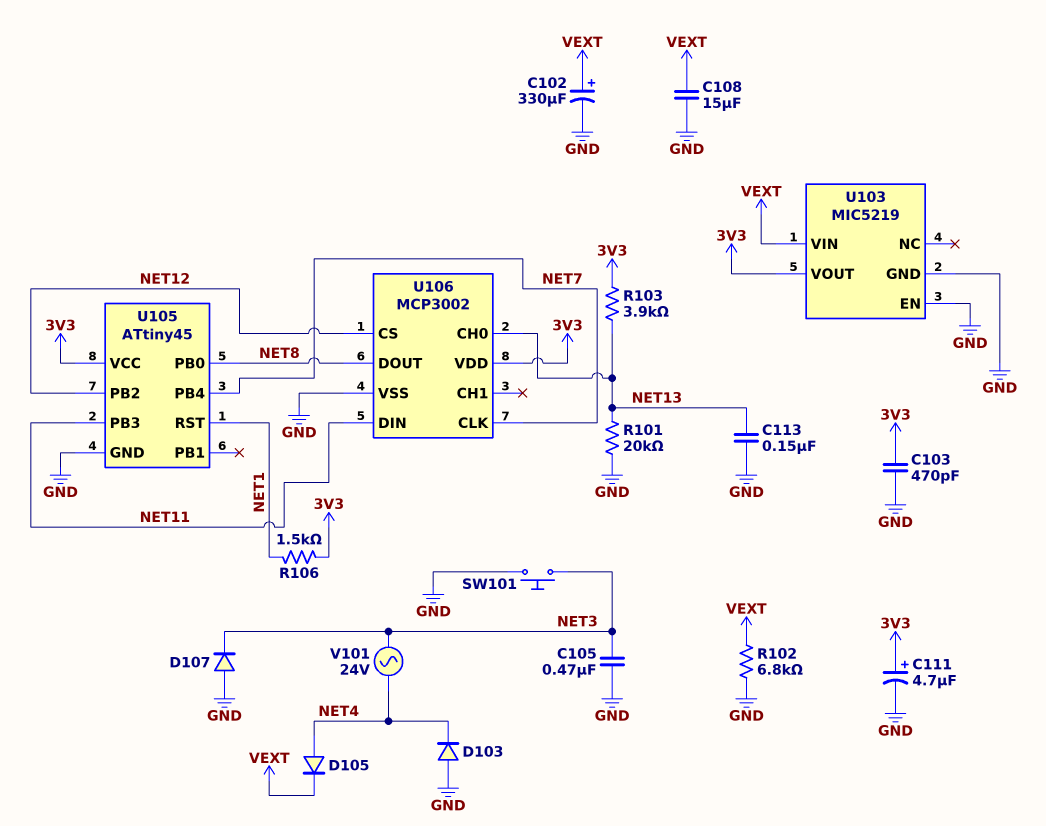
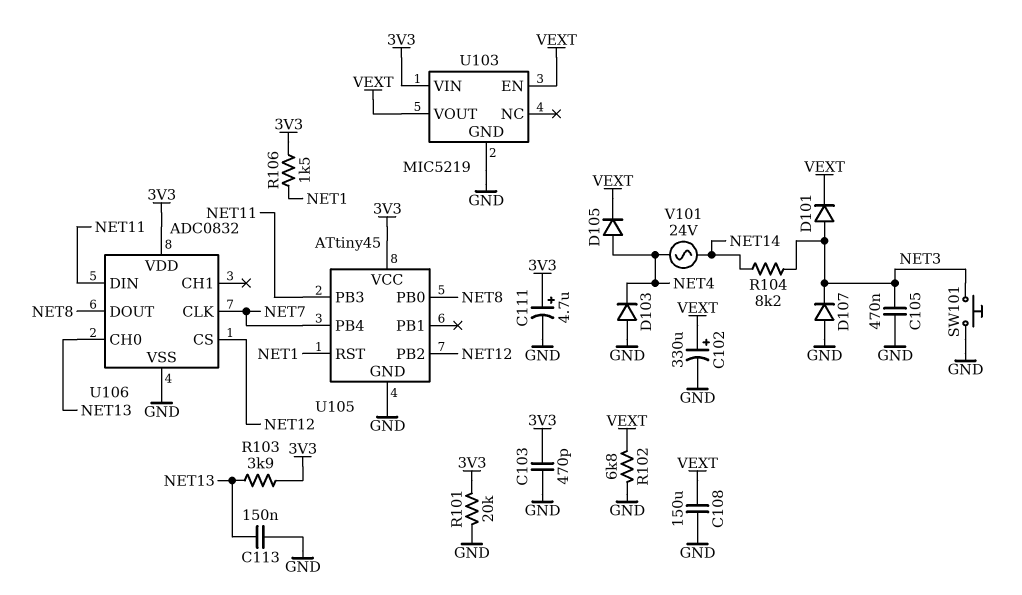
C108: 15uF (GND, VEXT) -> 150uF (GND, VEXT)
D101: none -> diode (A NET3, K VEXT)
R101: 20k (GND, NET13) -> 20k (3V3, GND)
R104: none -> 8.2k (NET3, NET14)
U103 pin EN: GND -> VEXT
U103 pin VIN: VEXT -> 3V3
U103 pin VOUT: 3V3 -> VEXT
U106: MCP3002 -> ADC0832
V101: AC 24V (NET3, NET4) -> AC 24V (NET4, NET14)

